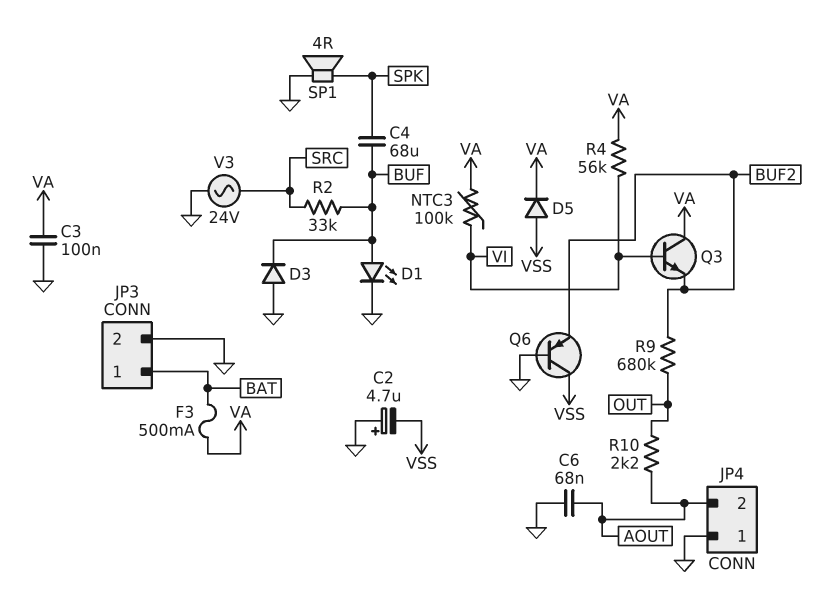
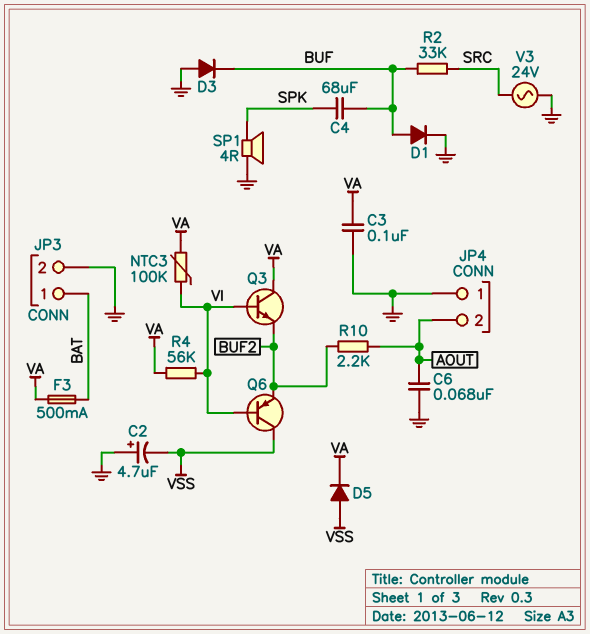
D1: LED (A BUF, K GND) -> diode (A BUF, K GND)
Q6: PNP (B GND, C VSS, E BUF2) -> PNP (B VI, C VSS, E BUF2)
R9: 680k (BUF2, OUT) -> none
R10: 2.2k (AOUT, OUT) -> 2.2k (AOUT, BUF2)

